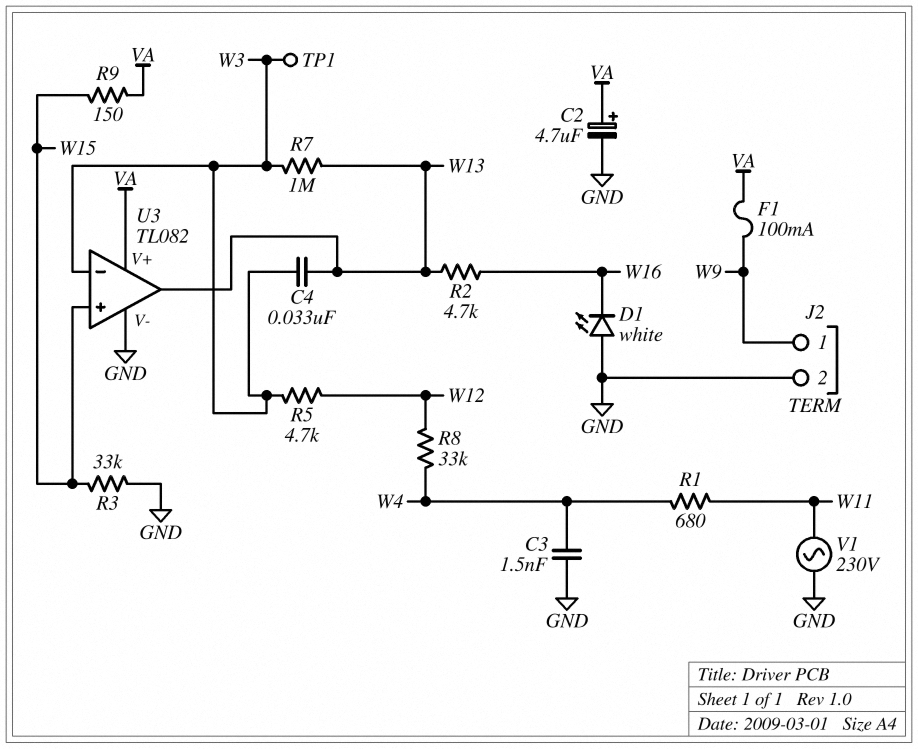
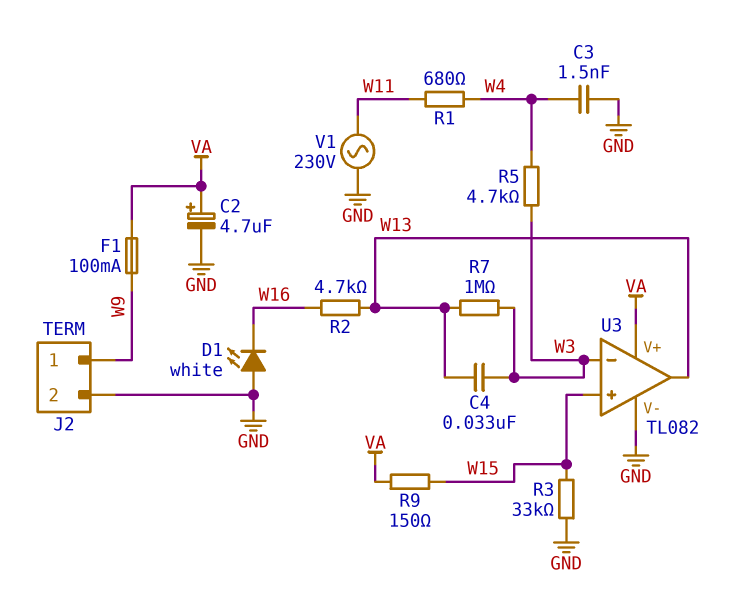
R5: 4.7k (W3, W12) -> 4.7k (W3, W4)
R8: 33k (W4, W12) -> none
TP1: test point (W3) -> none

